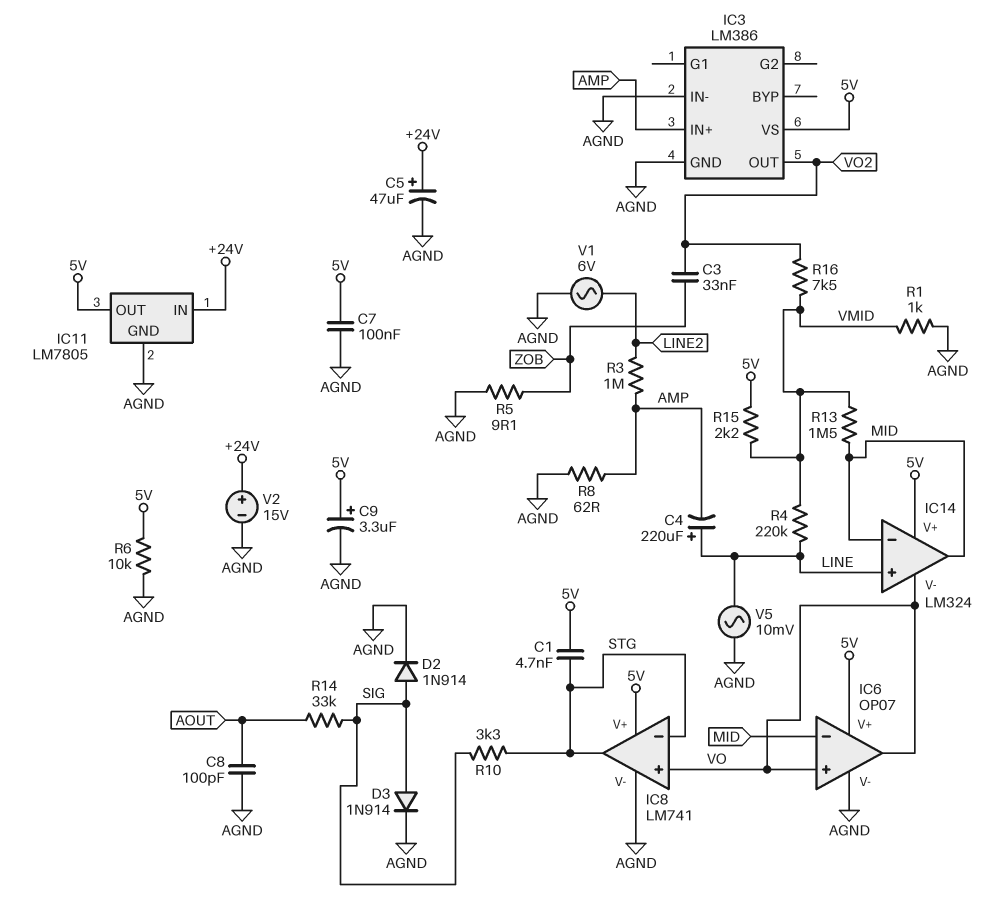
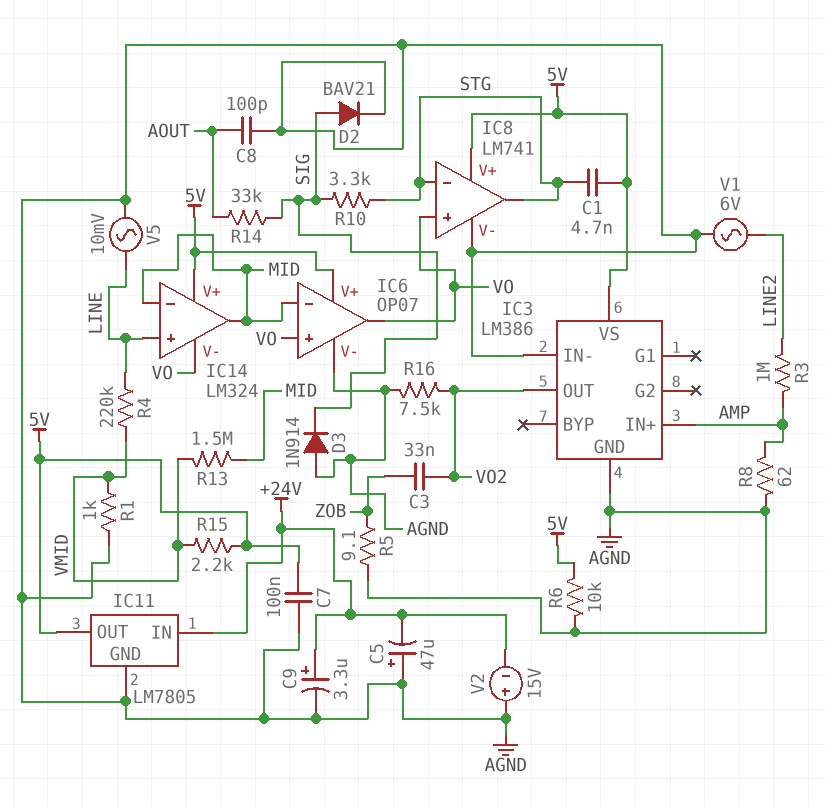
C4: 220uF (plus LINE, minus AMP) -> none
C5: 47uF (plus +24V, minus AGND) -> 47uF (plus AGND, minus +24V)
C9: 3.3uF (plus 5V, minus AGND) -> 3.3uF (plus +24V, minus AGND)
D2: diode 1N914 (A SIG, K AGND) -> diode BAV21 (A SIG, K AGND)
D3: diode 1N914 (A SIG, K AGND) -> diode 1N914 (A AGND, K SIG)
R16: 7.5k (VMID, VO2) -> 7.5k (AGND, VO2)
V2: 15V (plus +24V, minus AGND) -> 15V (plus AGND, minus +24V)

